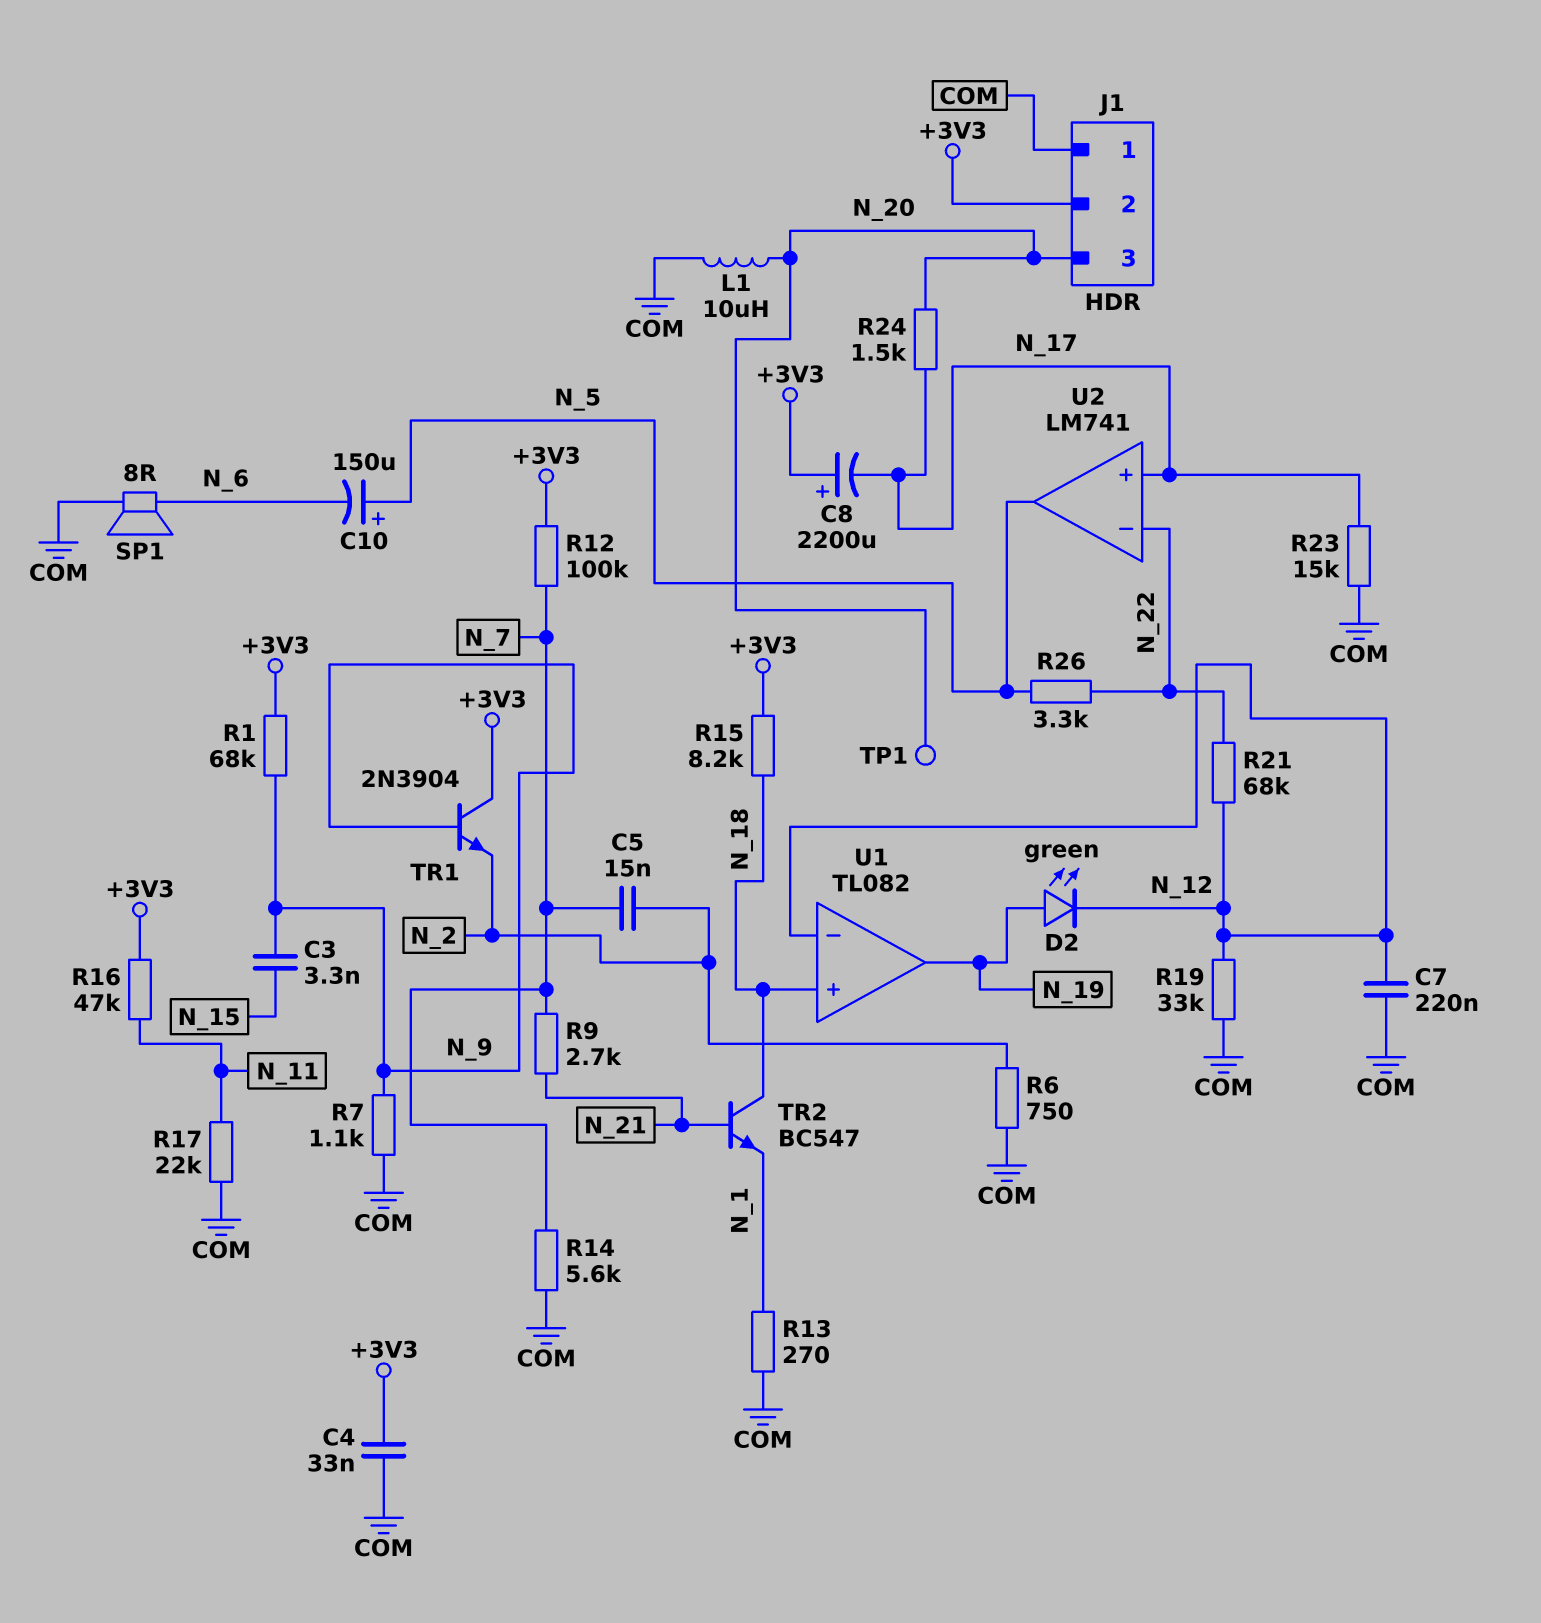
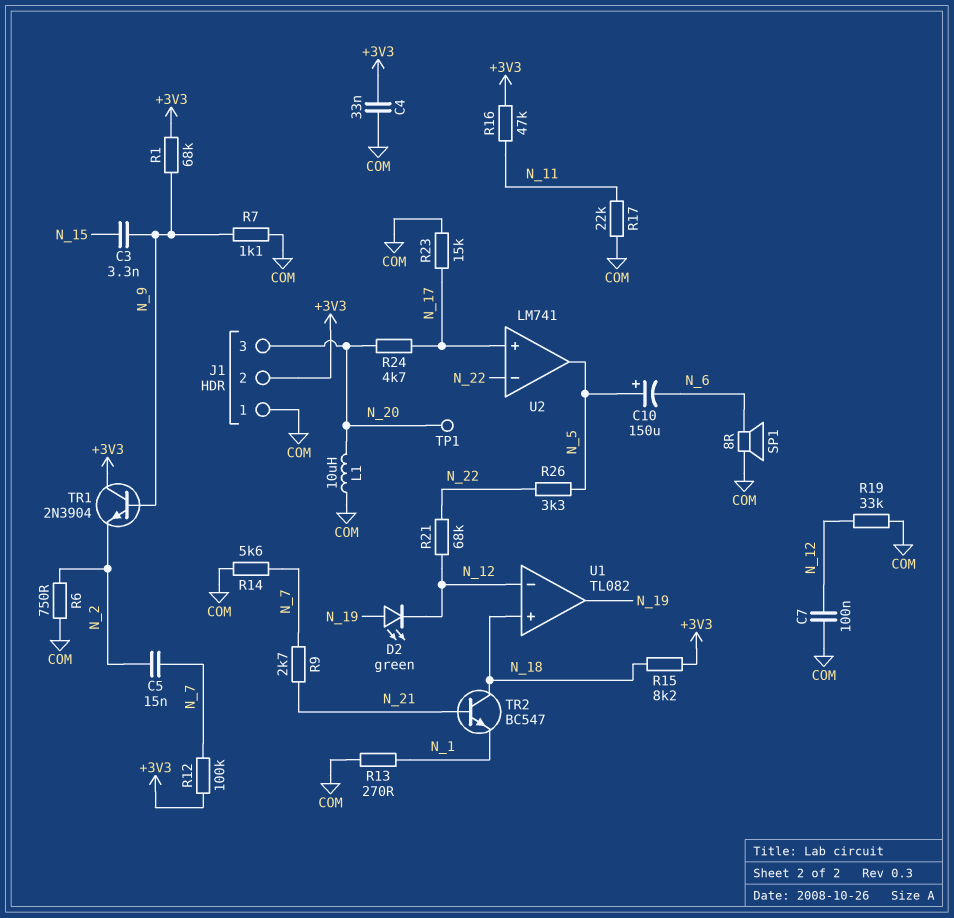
C7: 220nF (COM, N_12) -> 100nF (COM, N_12)
C8: 2200uF (plus +3V3, minus N_17) -> none
R24: 1.5k (N_17, N_20) -> 4.7k (N_17, N_20)

